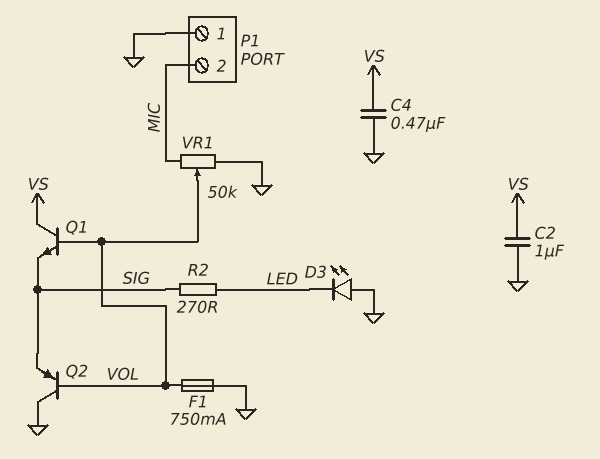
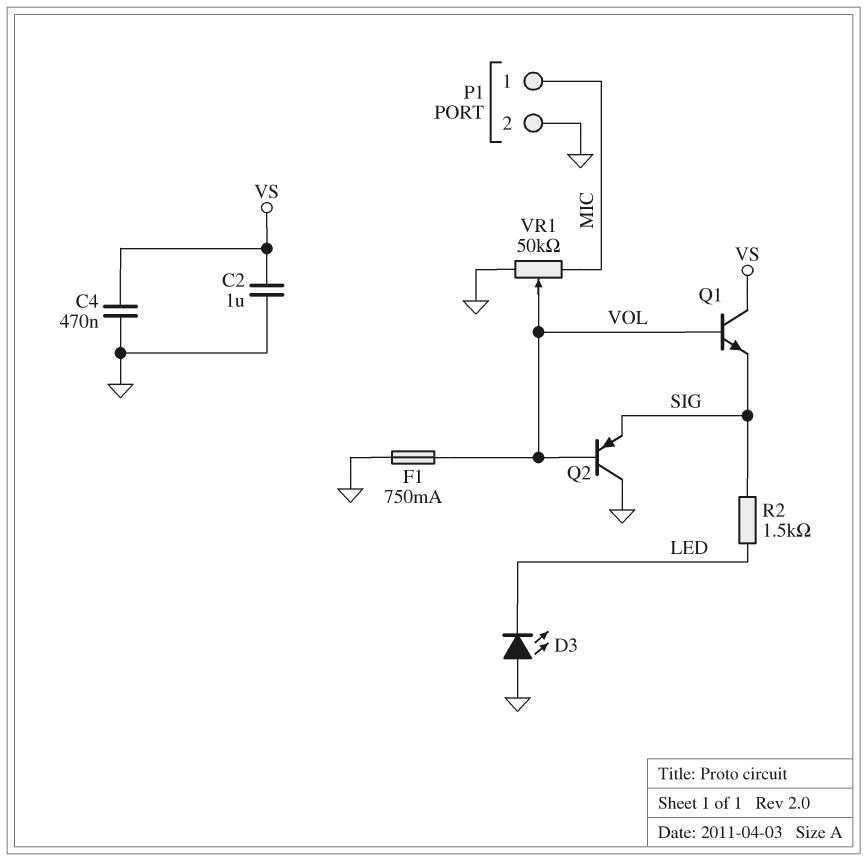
P1 pin 1: GND -> MIC
P1 pin 2: MIC -> GND
R2: 270 (LED, SIG) -> 1.5k (LED, SIG)

